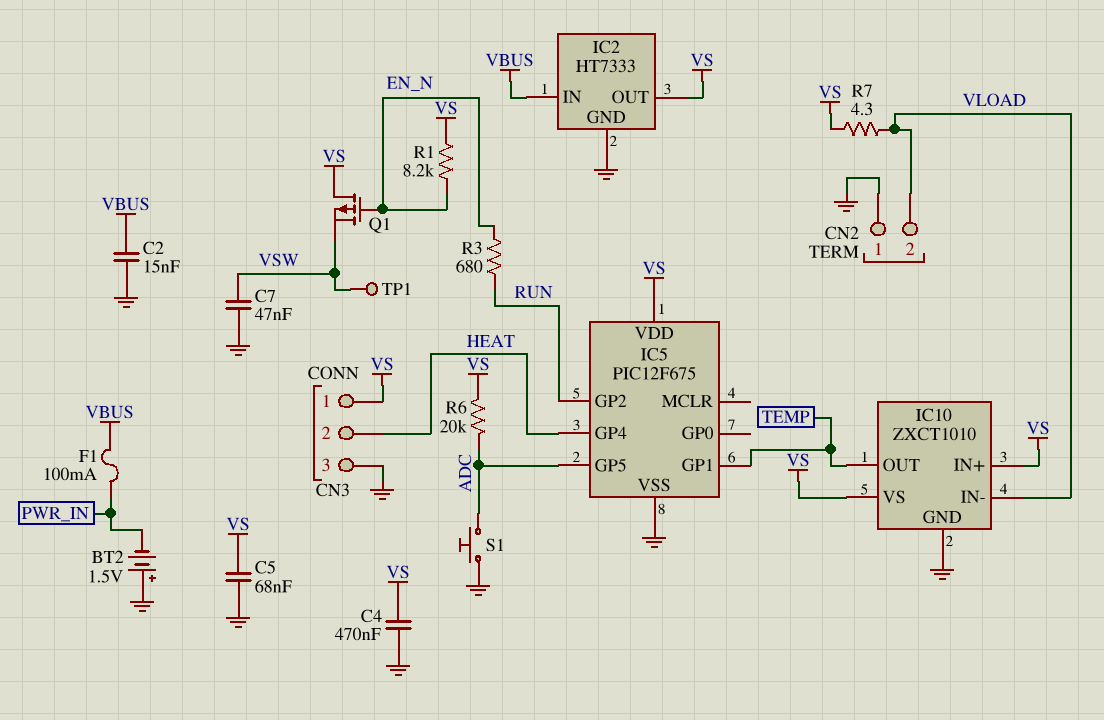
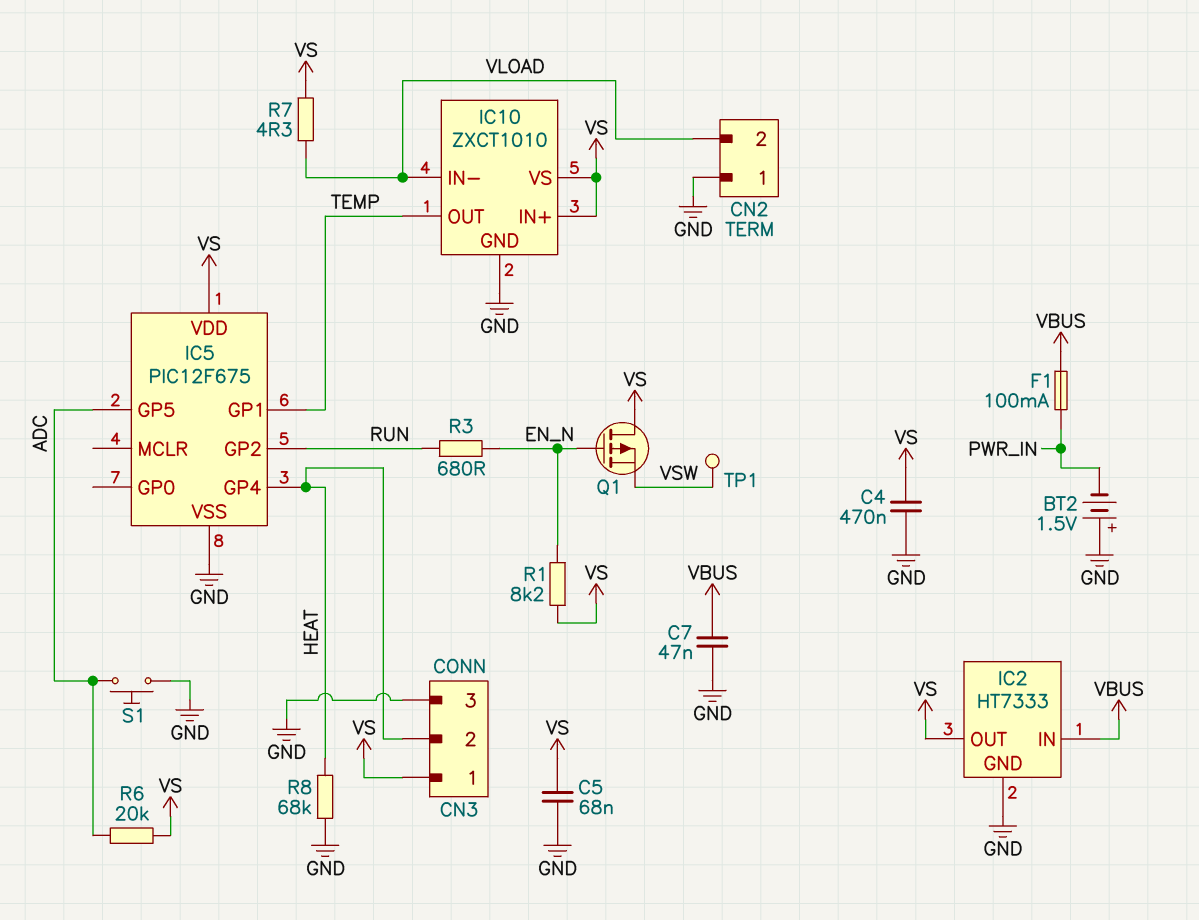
C2: 15nF (GND, VBUS) -> none
C7: 47nF (GND, VSW) -> 47nF (GND, VBUS)
R8: none -> 68k (GND, HEAT)

